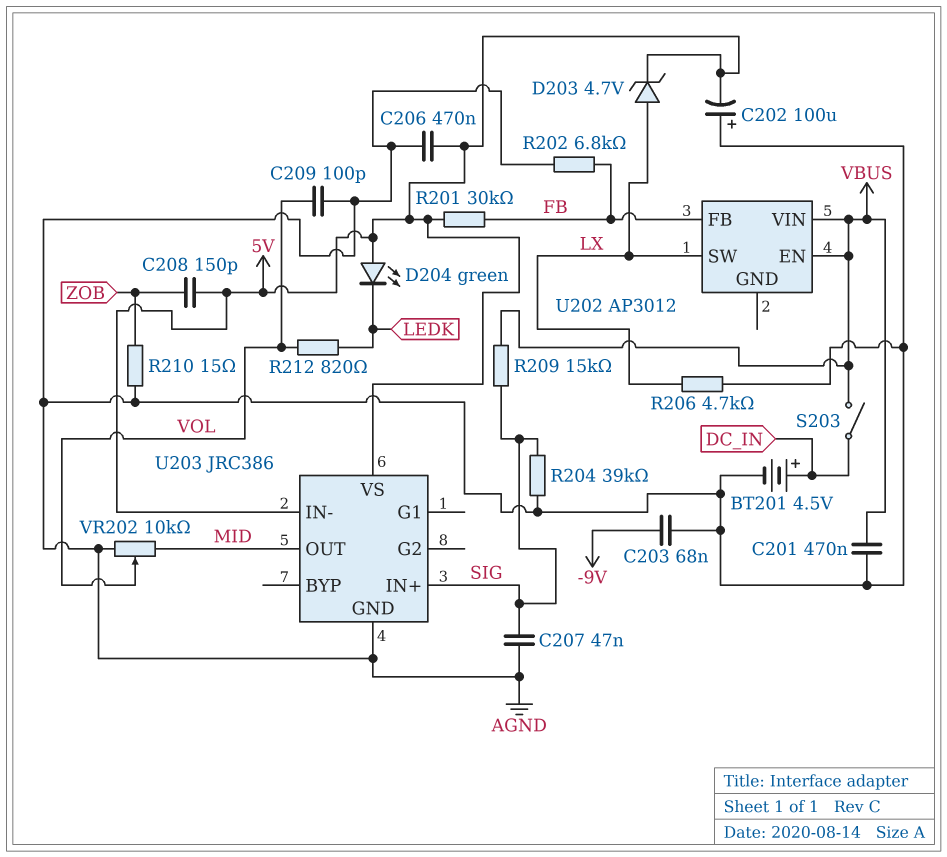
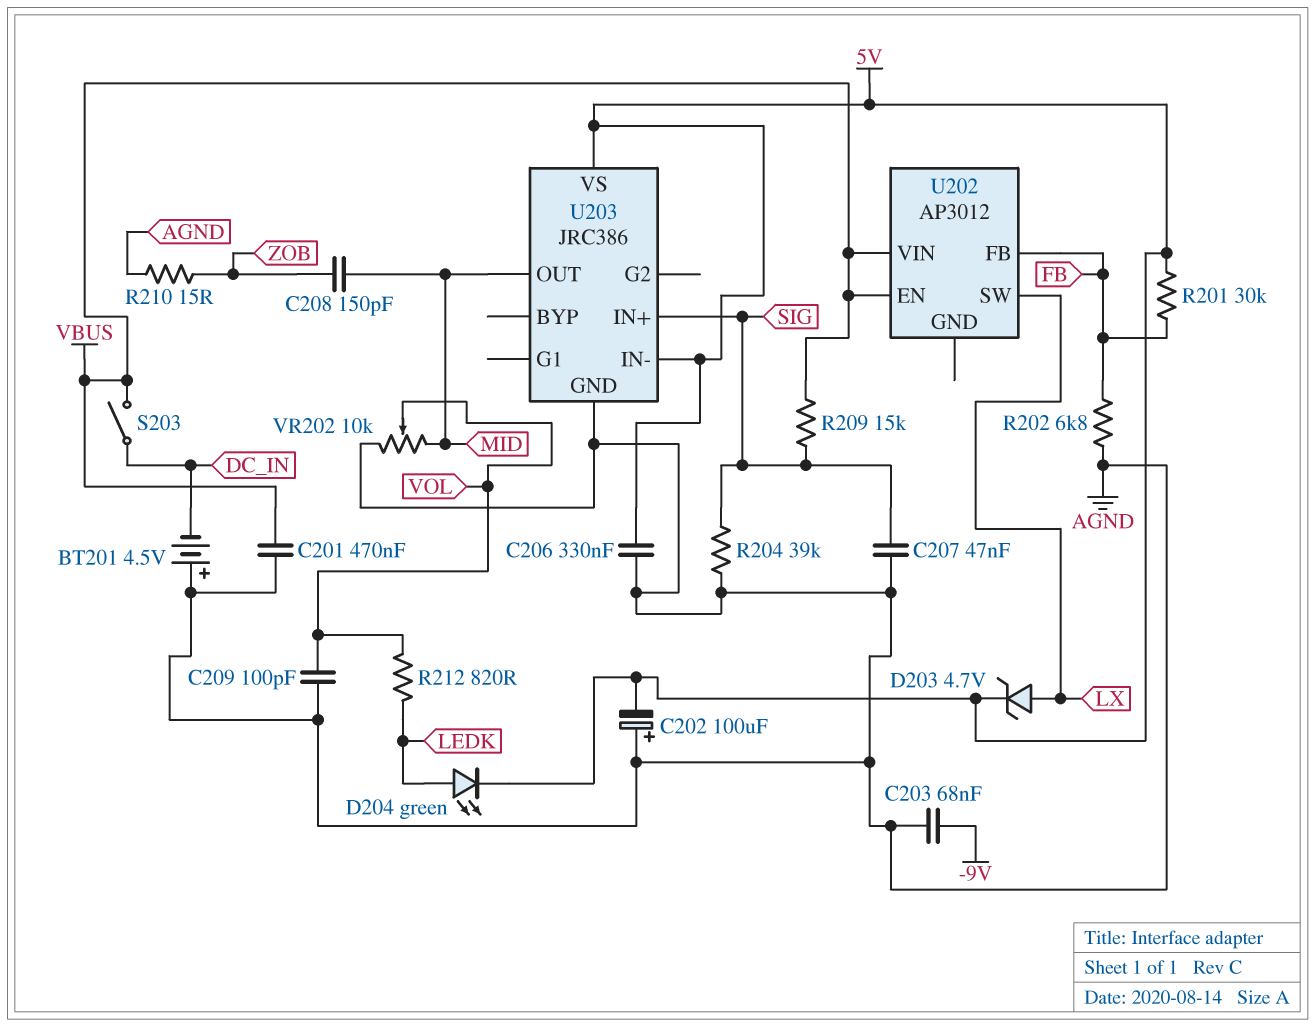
BT201: 4.5V (plus DC_IN, minus AGND) -> 4.5V (plus AGND, minus DC_IN)
C206: 470nF (5V, AGND) -> 330nF (5V, AGND)
C208: 150pF (5V, ZOB) -> 150pF (MID, ZOB)
D204: LED green (A 5V, K LEDK) -> LED green (A LEDK, K 5V)
R206: 4.7k (AGND, LX) -> none

